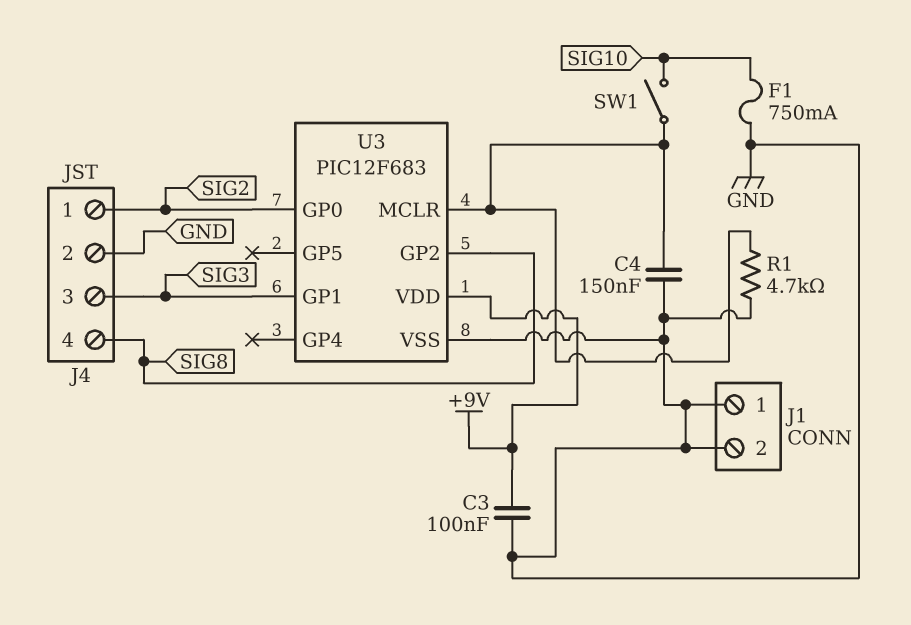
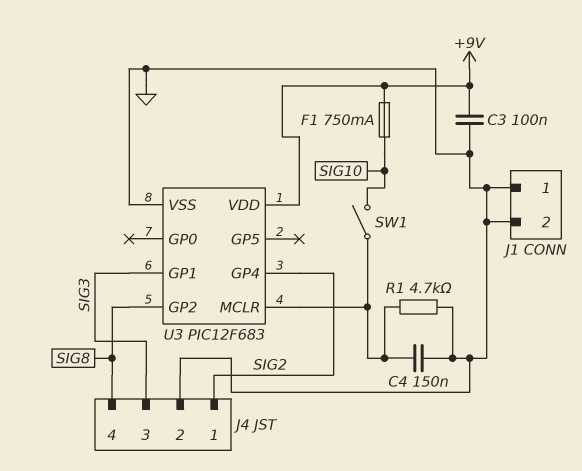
F1: 750mA (GND, SIG10) -> 750mA (+9V, SIG10)
U3 pin GP0: SIG2 -> none
U3 pin GP4: none -> SIG2

